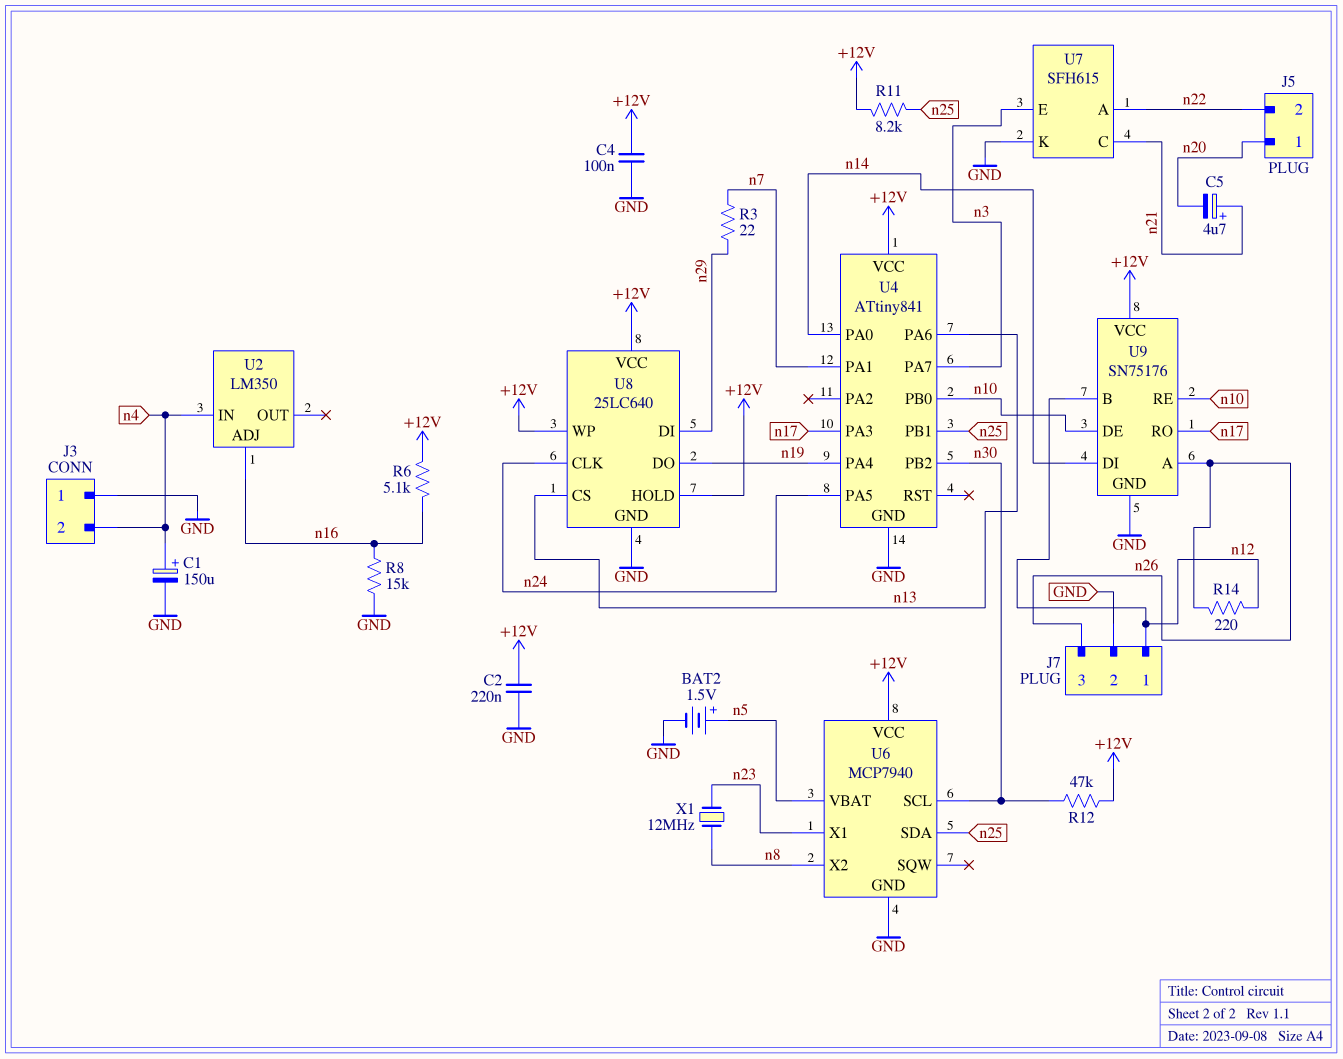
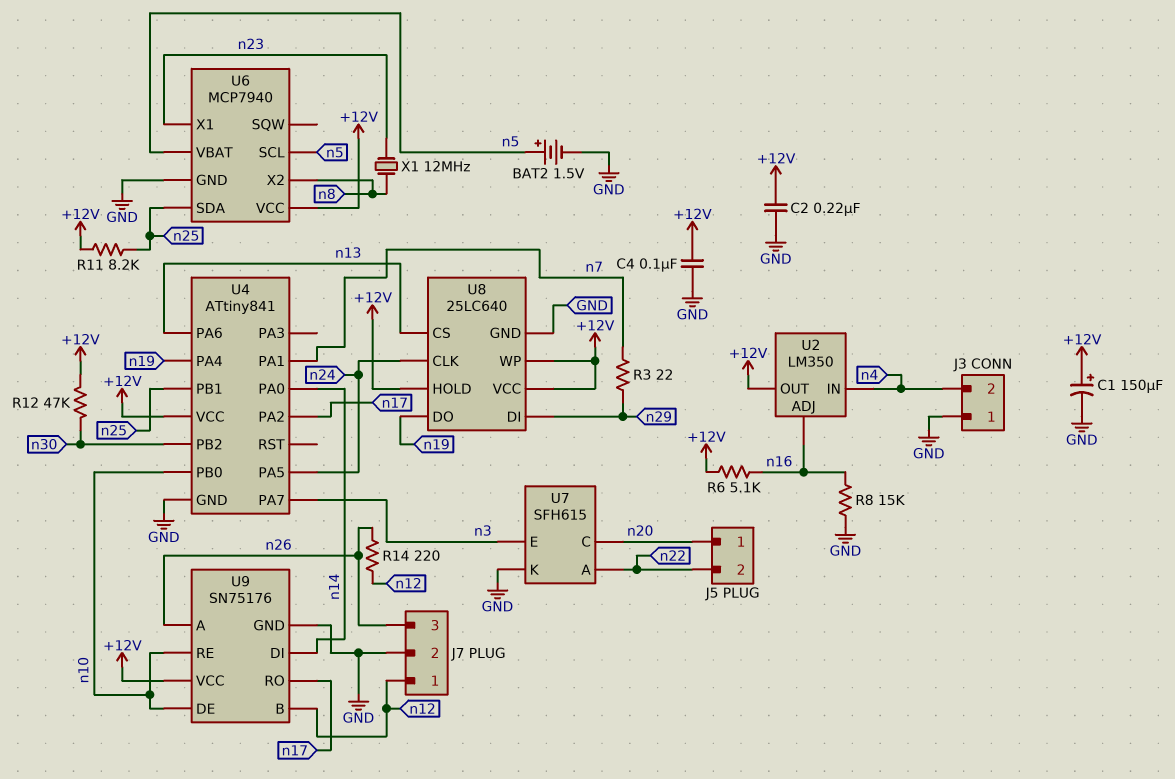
C1: 150uF (plus n4, minus GND) -> 150uF (plus +12V, minus GND)
C5: 4.7uF (plus n21, minus n20) -> none
U2 pin OUT: none -> +12V
U4 pin PA2: none -> n17
U4 pin PA3: n17 -> none
U6 pin SCL: n30 -> n5
U7 pin C: n21 -> n20

